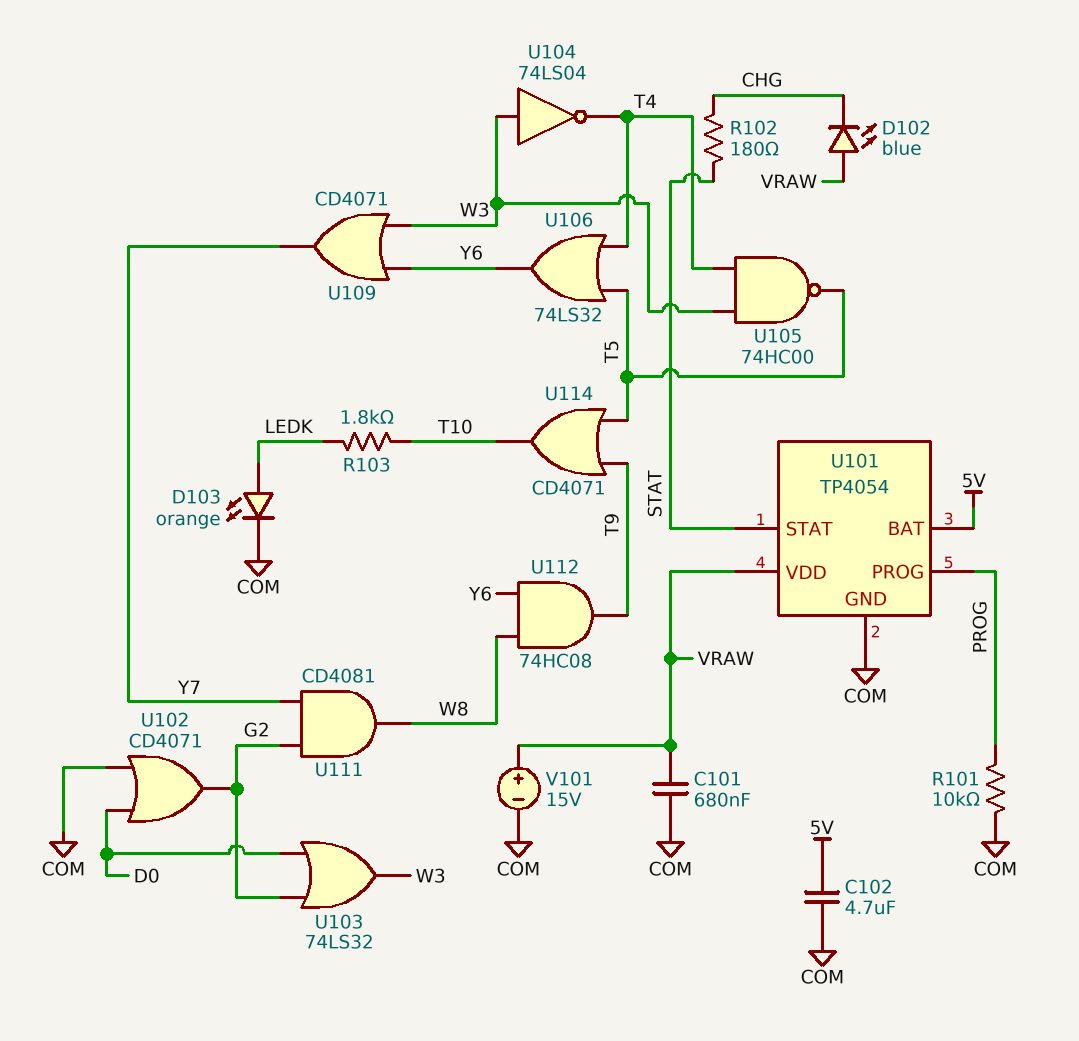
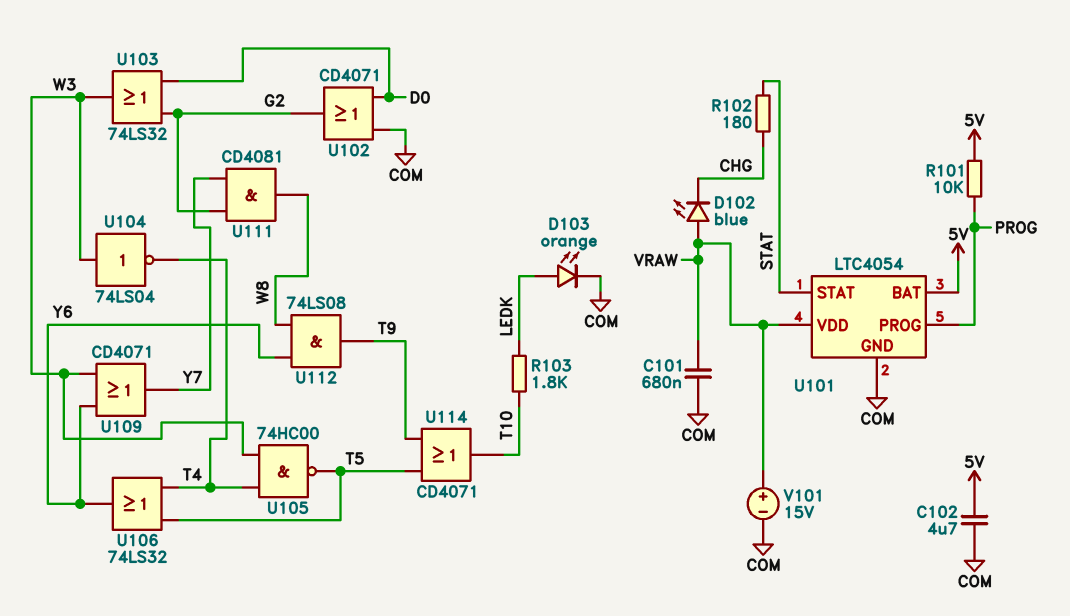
R101: 10k (COM, PROG) -> 10k (5V, PROG)
U101: TP4054 -> LTC4054
U112: AND 74HC08 (in W8, in Y6, out T9) -> AND 74LS08 (in W8, in Y6, out T9)

